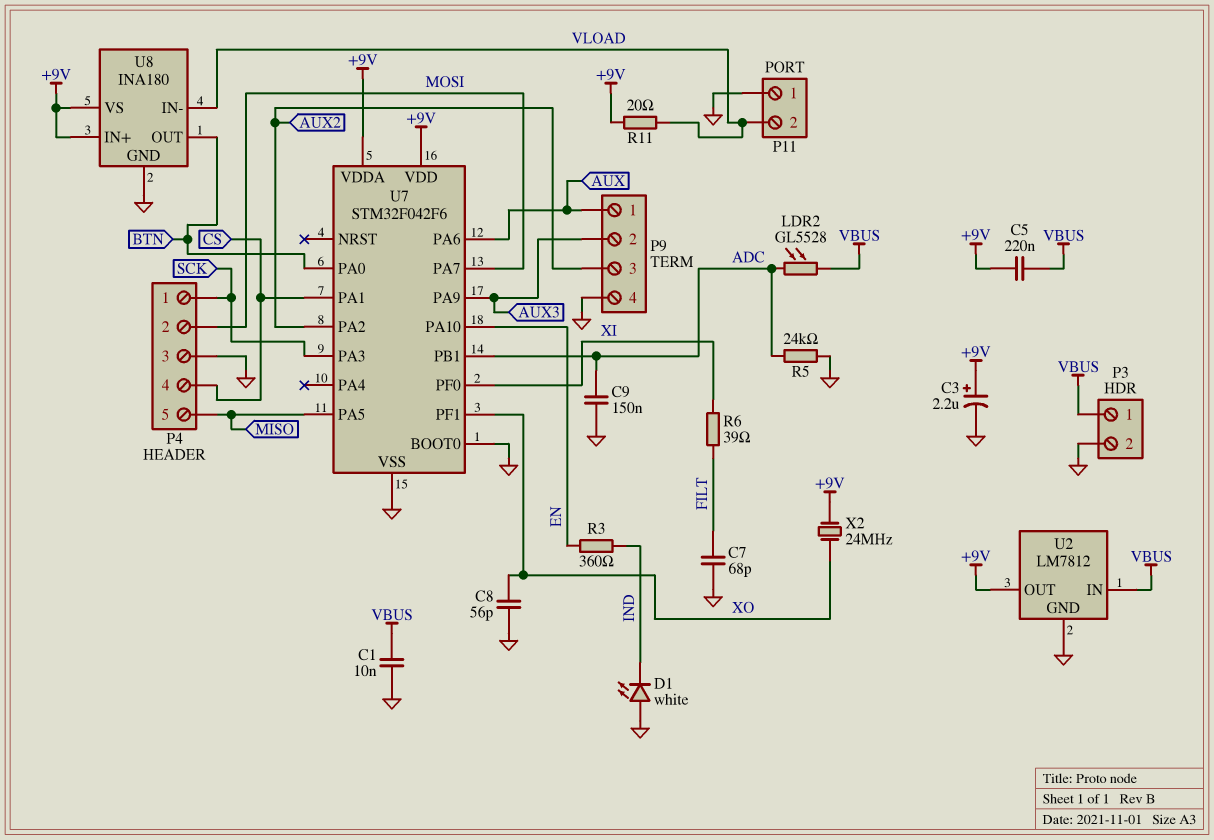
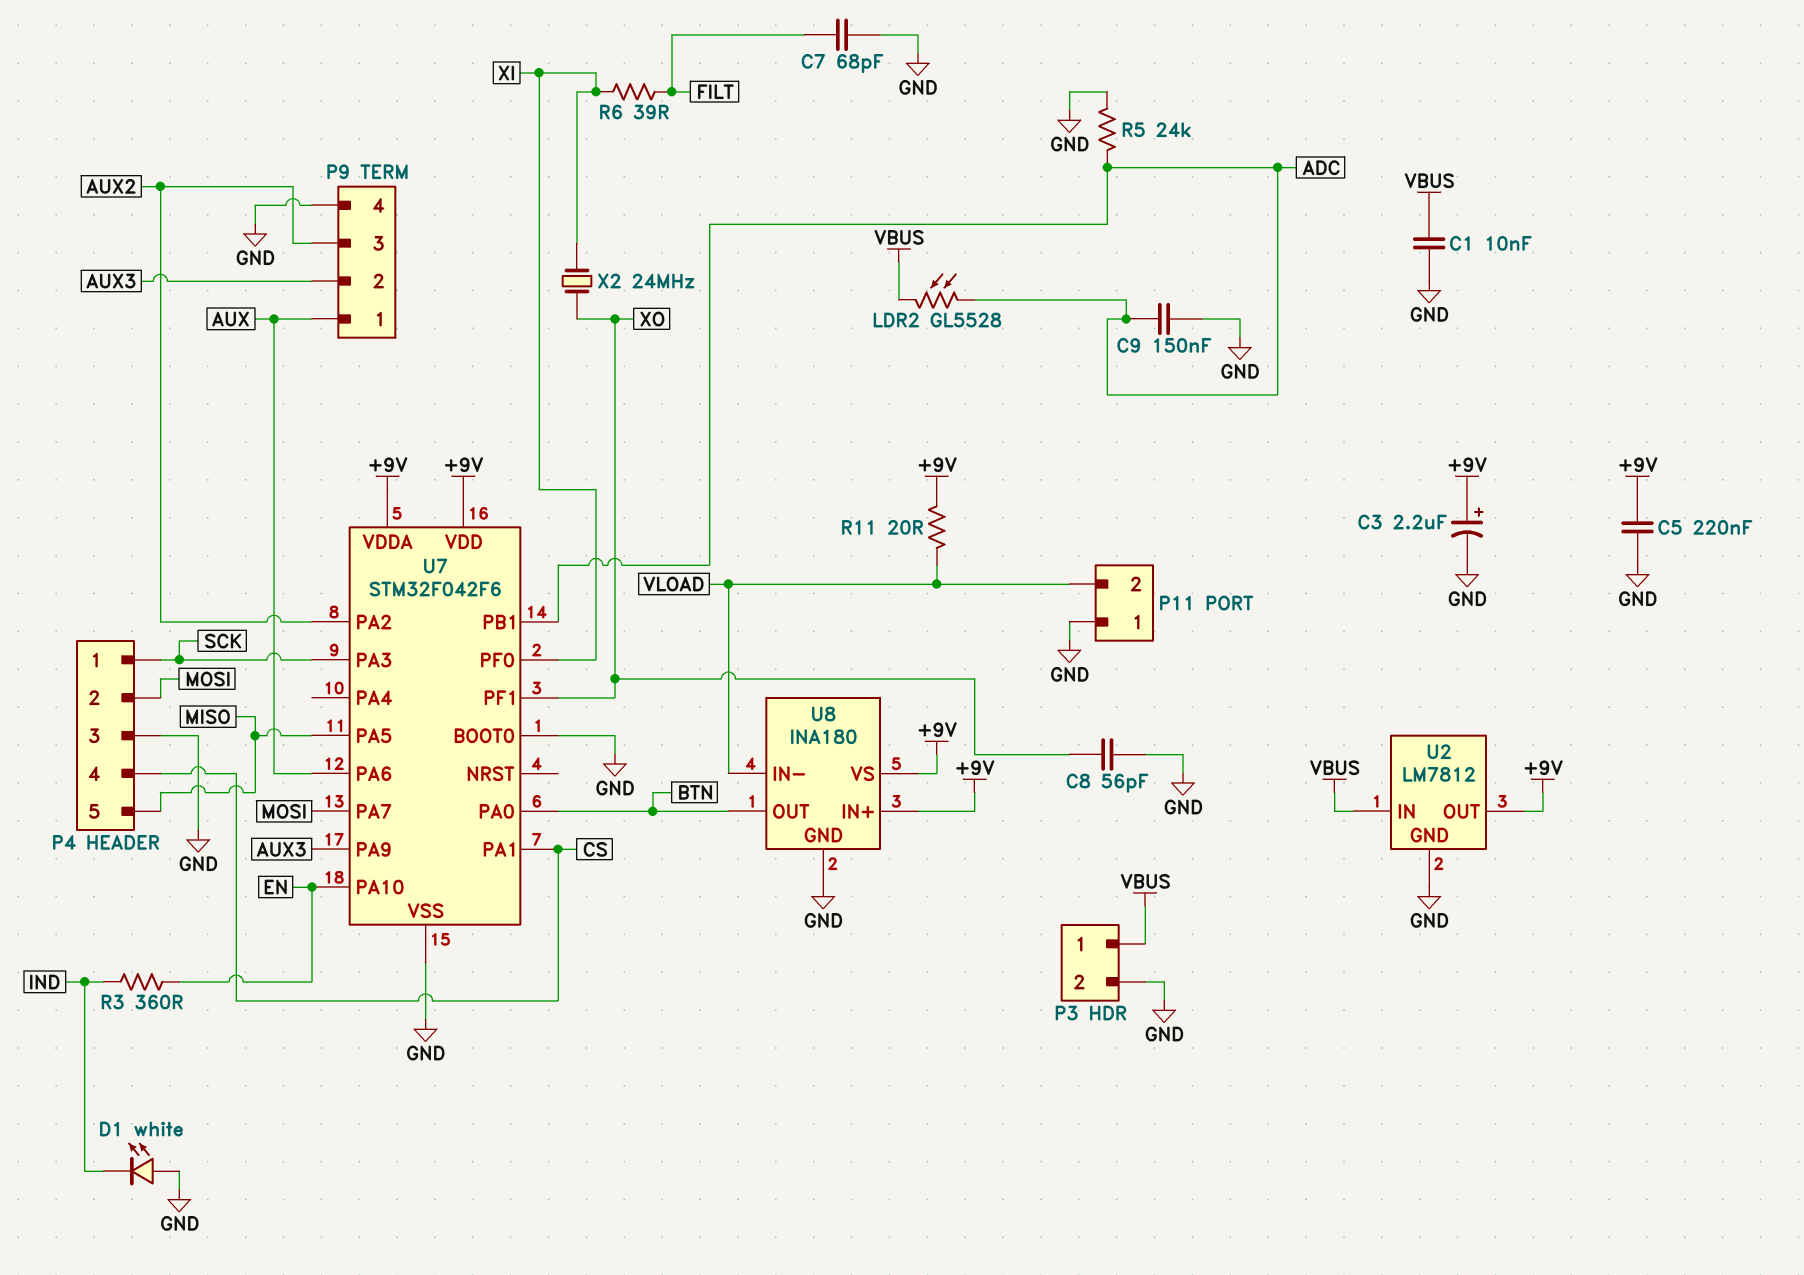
C5: 220nF (+9V, VBUS) -> 220nF (+9V, GND)
X2: 24MHz (+9V, XO) -> 24MHz (XI, XO)

